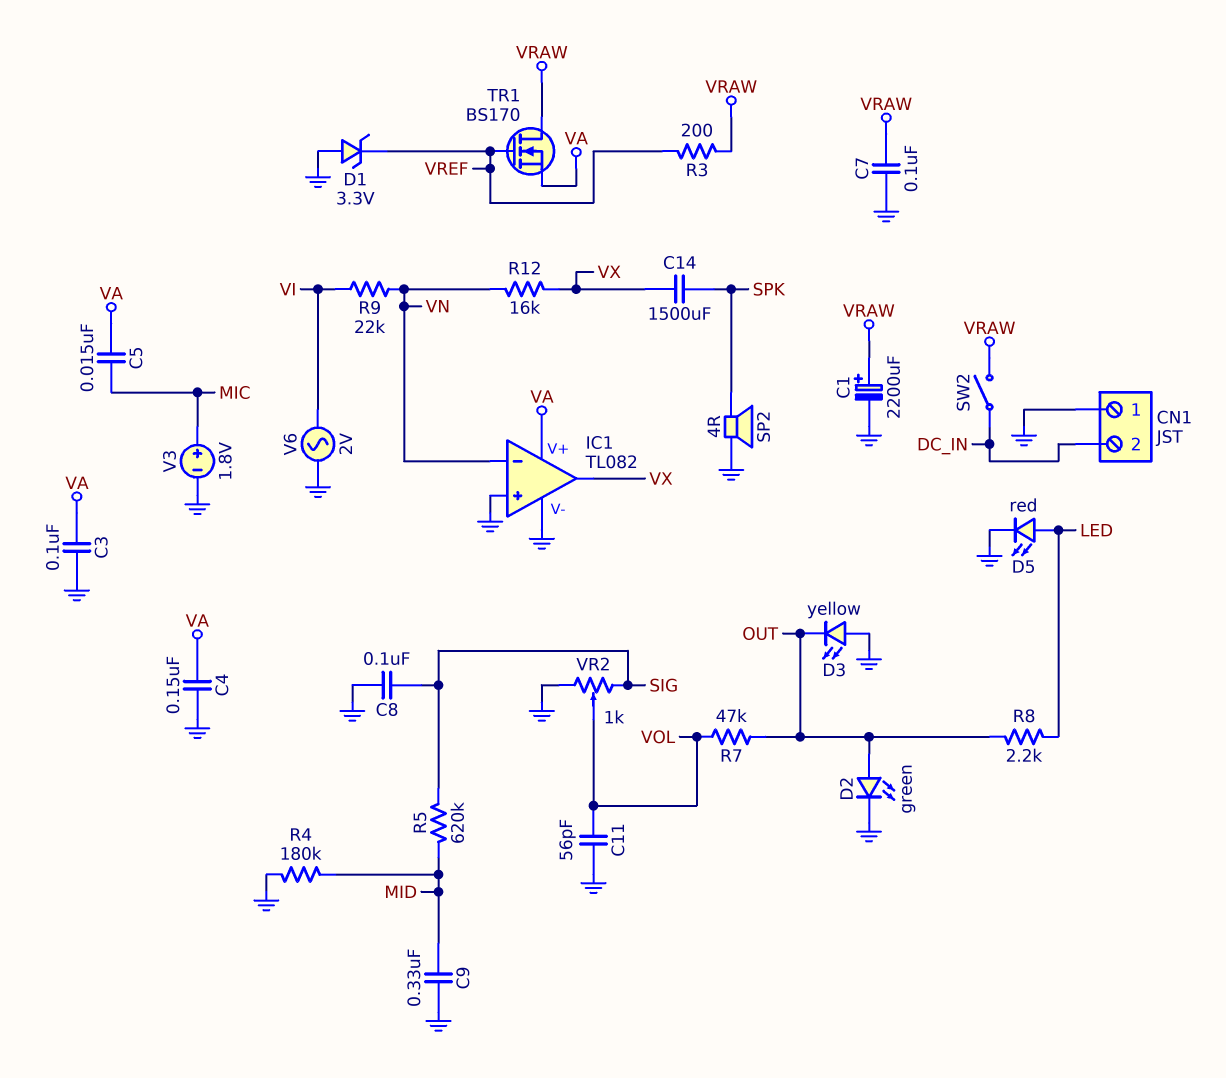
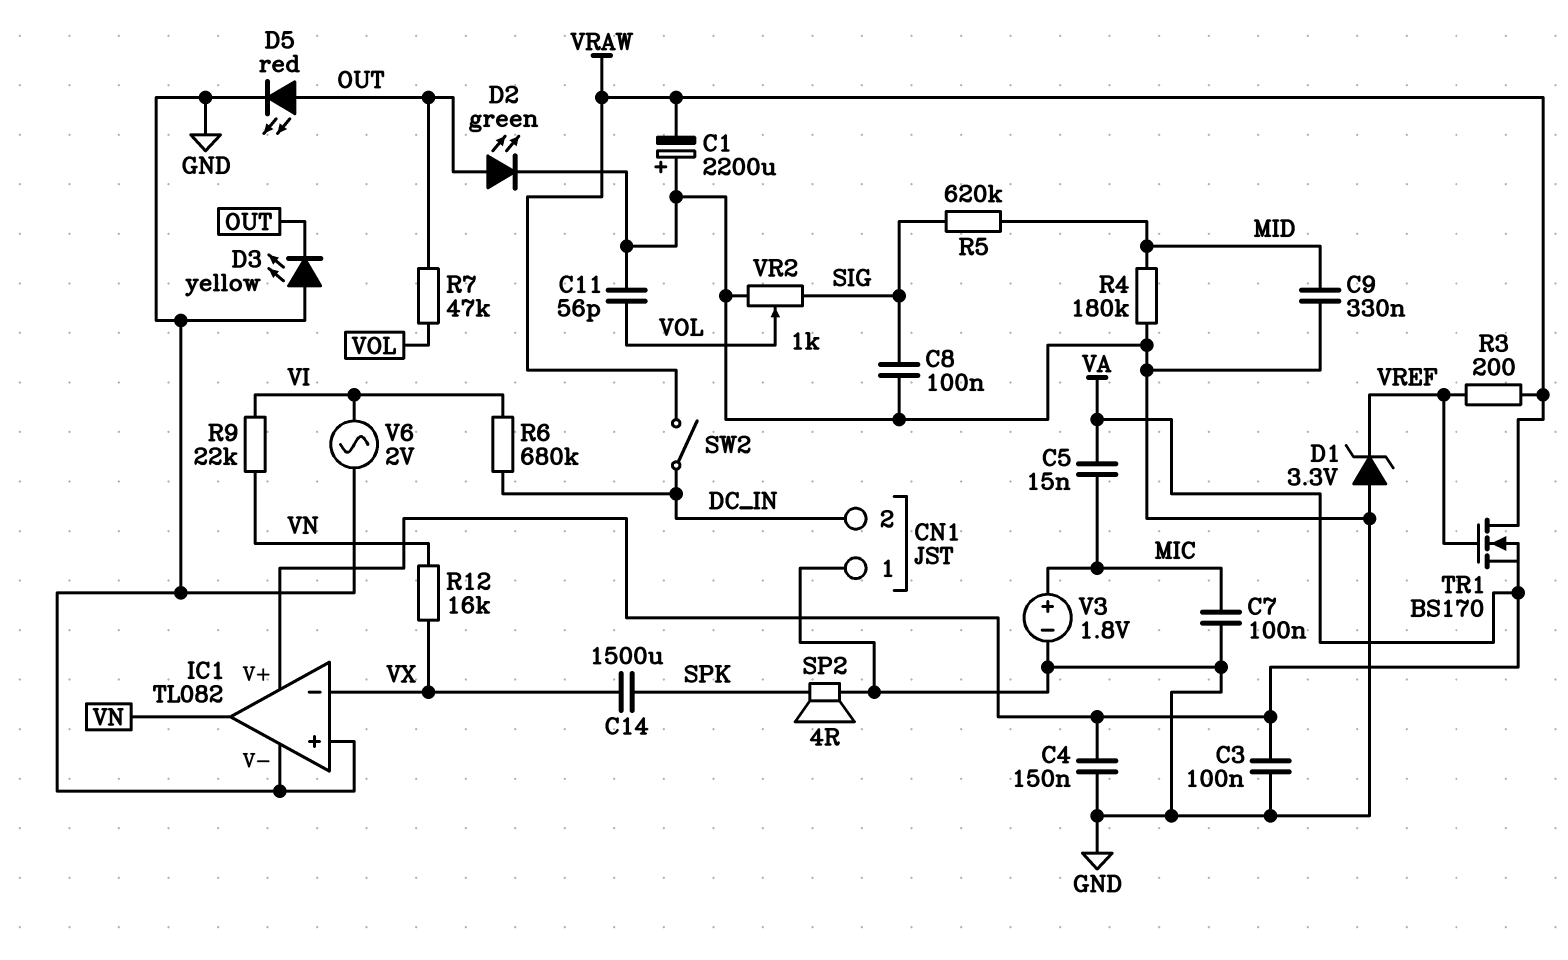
C1: 2200uF (plus VRAW, minus GND) -> 2200uF (plus GND, minus VRAW)
C7: 100nF (GND, VRAW) -> 100nF (GND, MIC)
D5: LED red (A LED, K GND) -> LED red (A OUT, K GND)
IC1 pin in-: VN -> VX
IC1 pin out: VX -> VN
R6: none -> 680k (DC_IN, VI)
R8: 2.2k (LED, OUT) -> none

